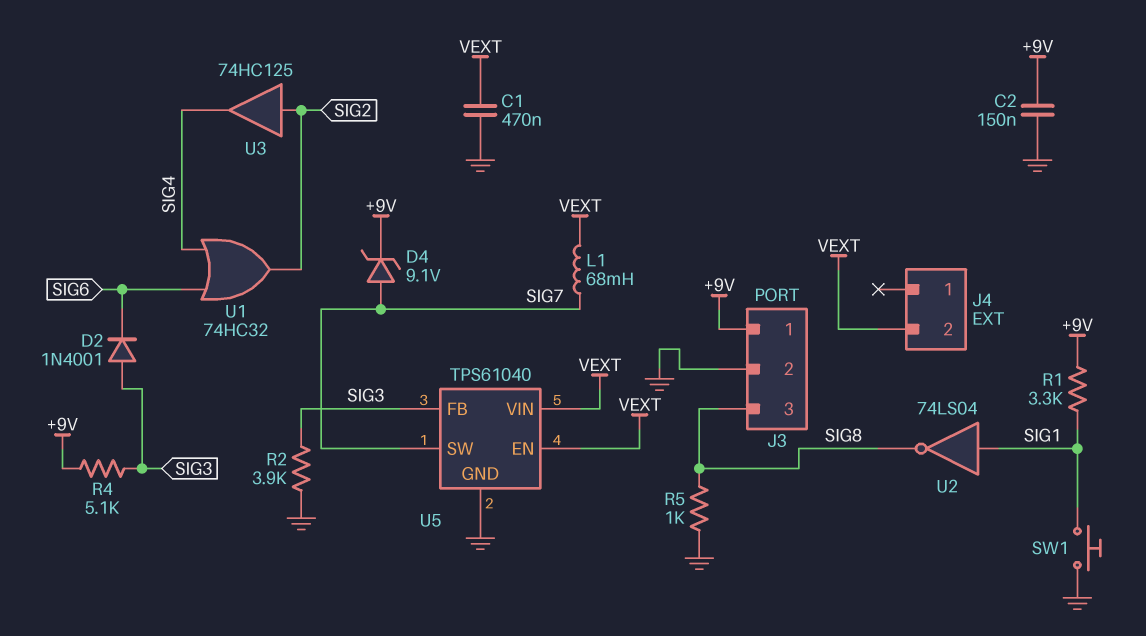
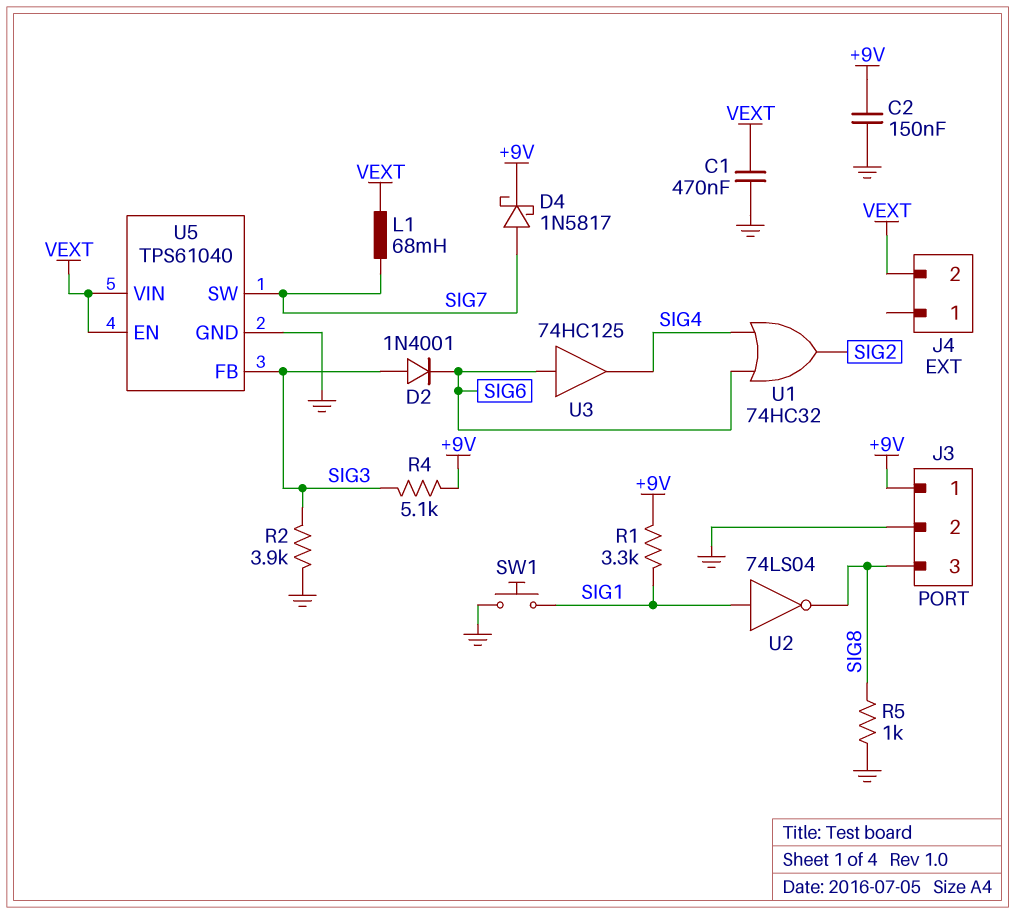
D4: zener 9.1V (A SIG7, K +9V) -> schottky 1N5817 (A SIG7, K +9V)
U3: buffer 74HC125 (in SIG2, out SIG4) -> buffer 74HC125 (in SIG6, out SIG4)

